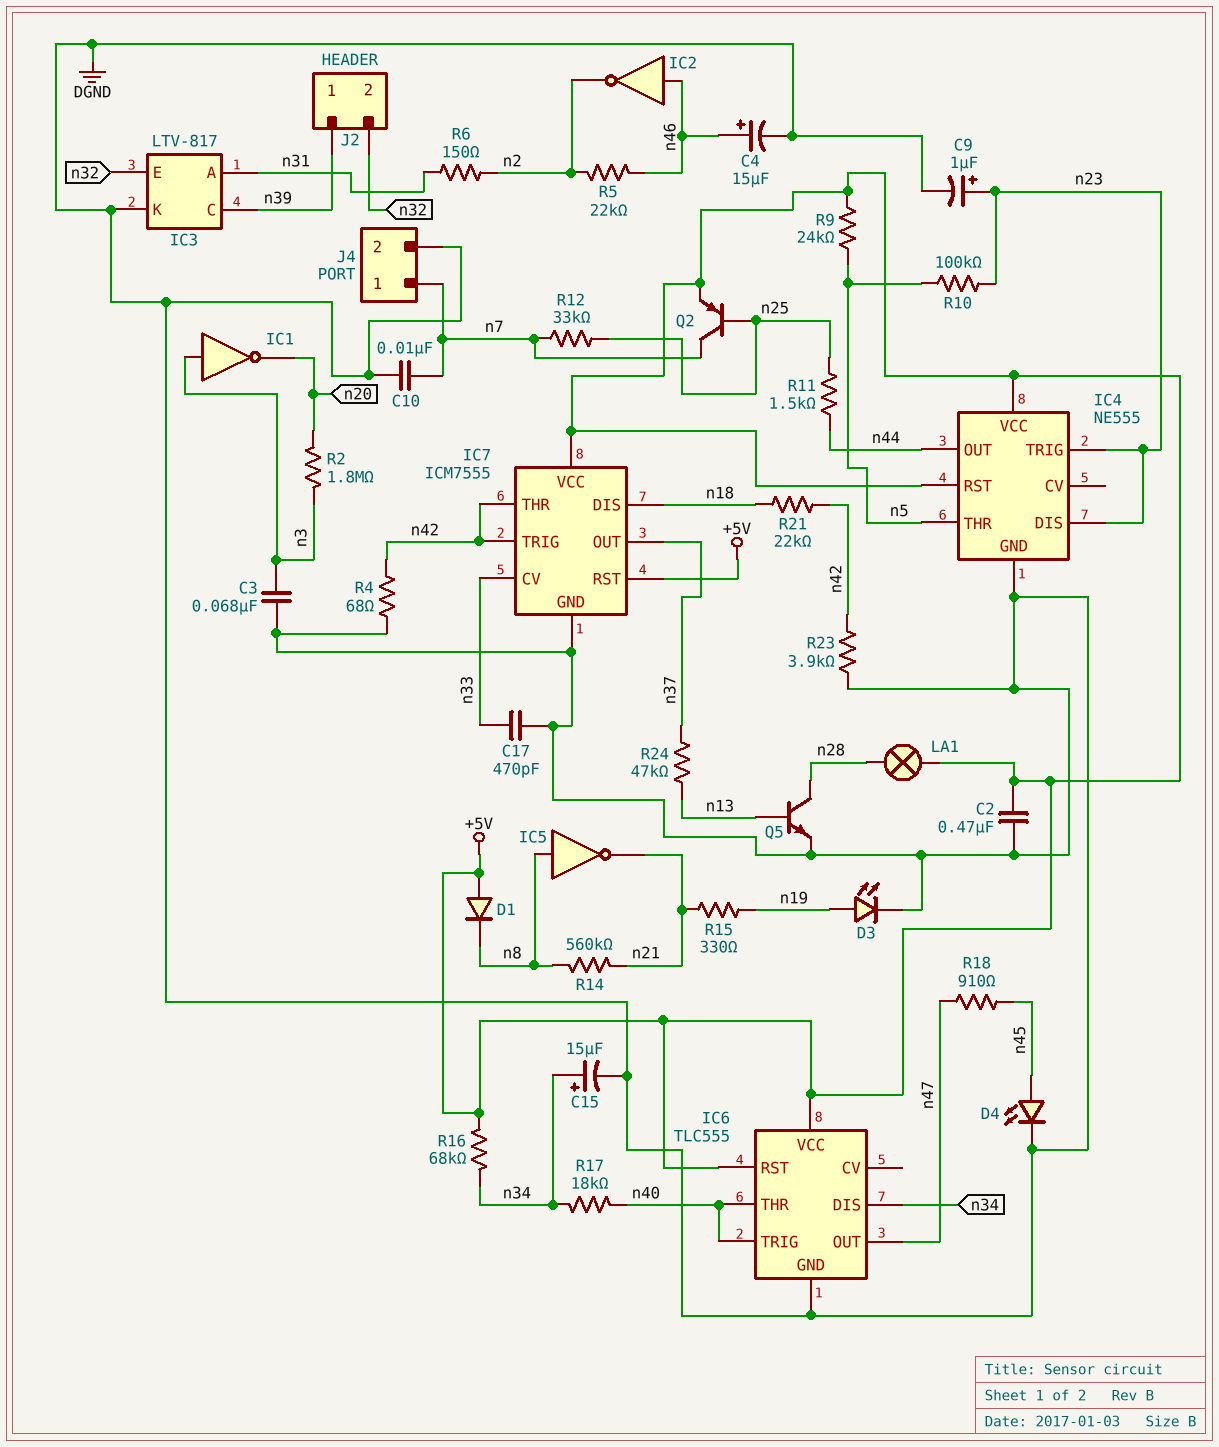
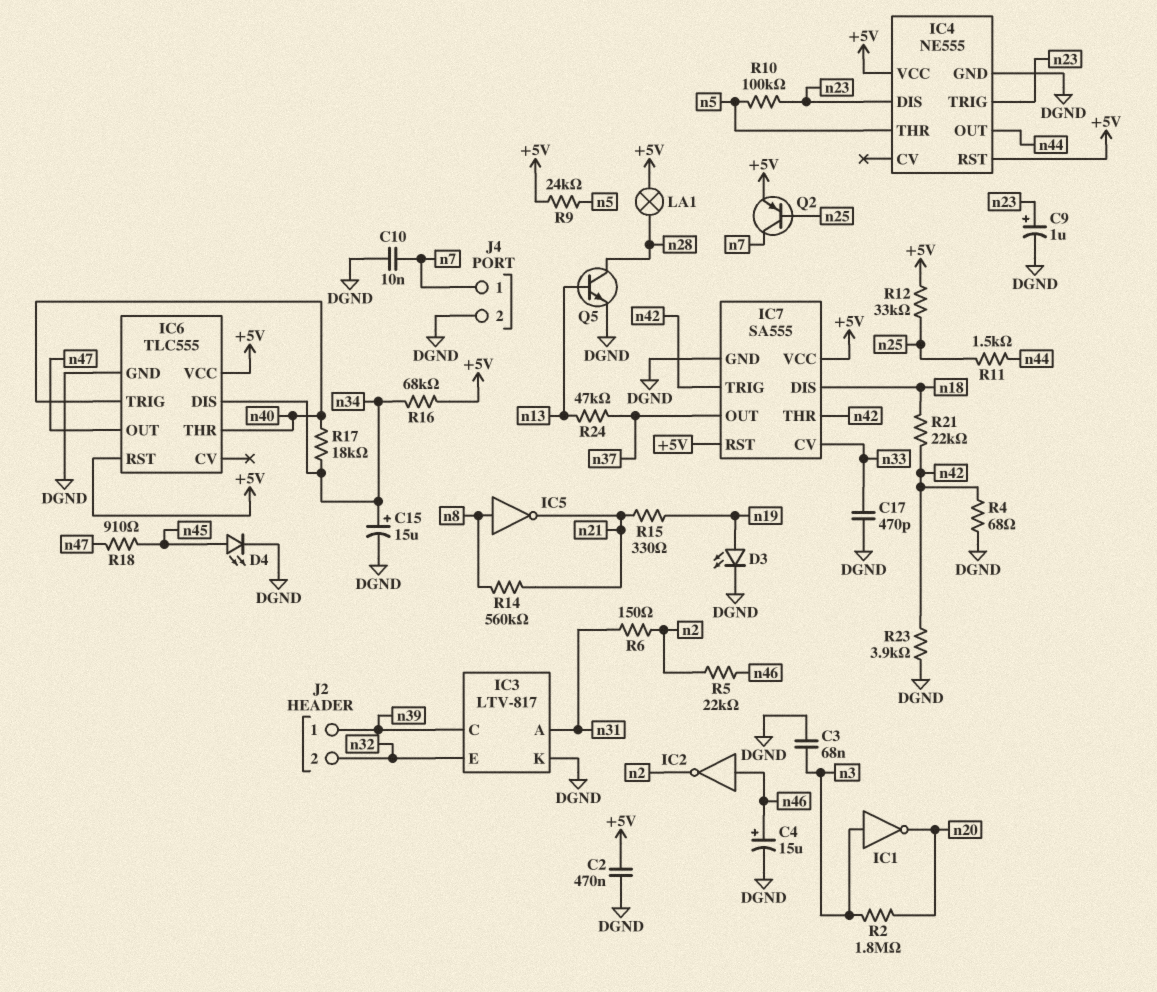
D1: diode (A +5V, K n8) -> none
IC7: ICM7555 -> SA555
R12: 33k (n7, n25) -> 33k (+5V, n25)

